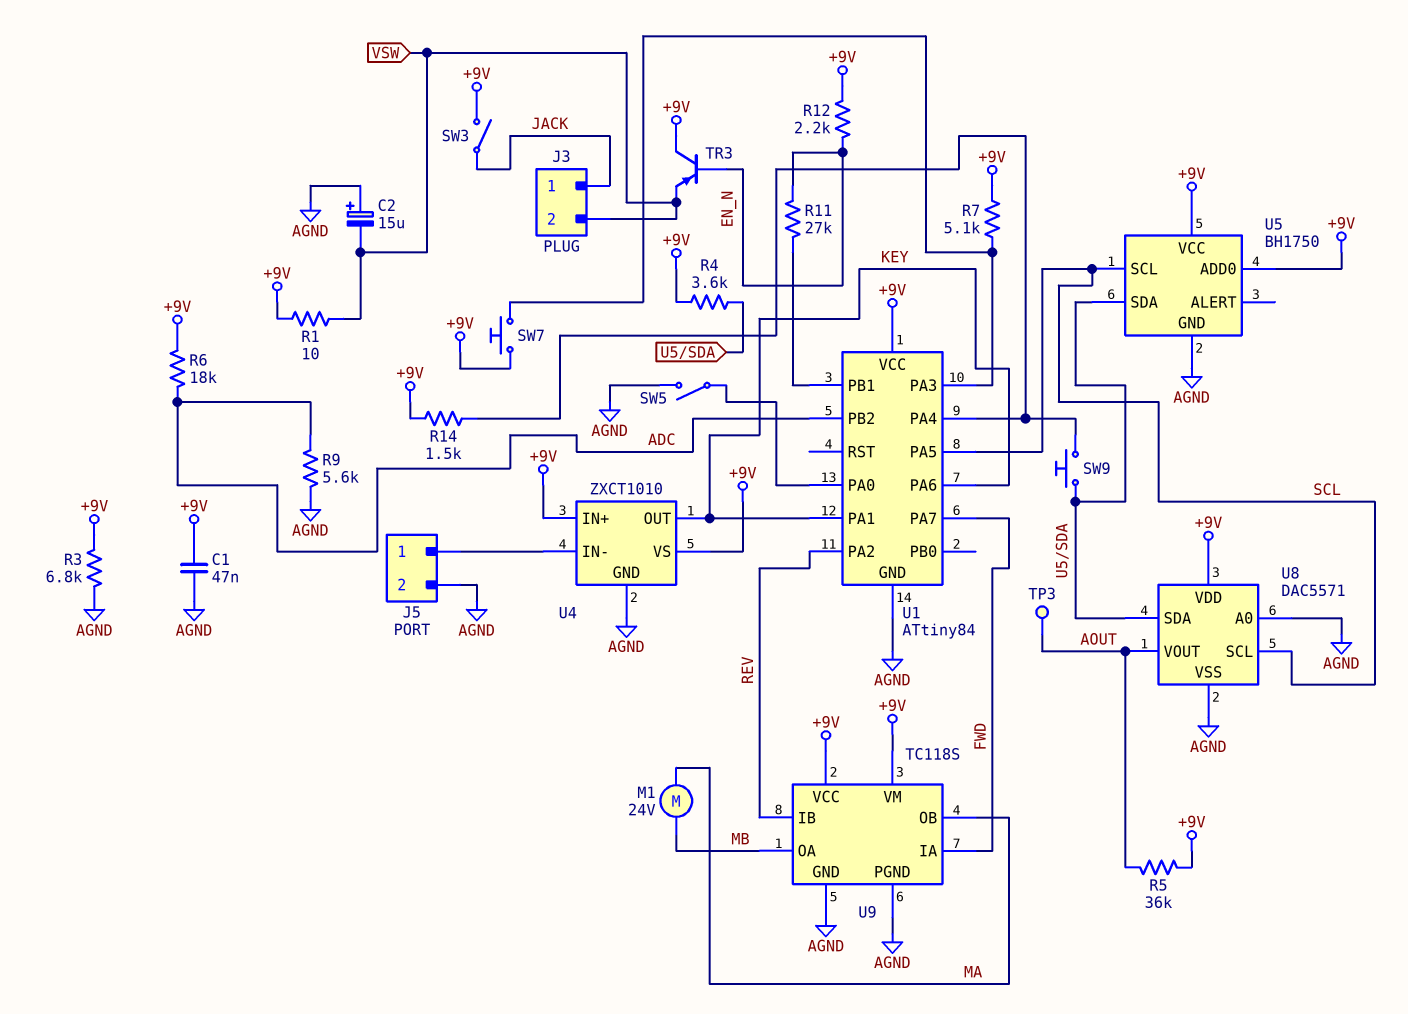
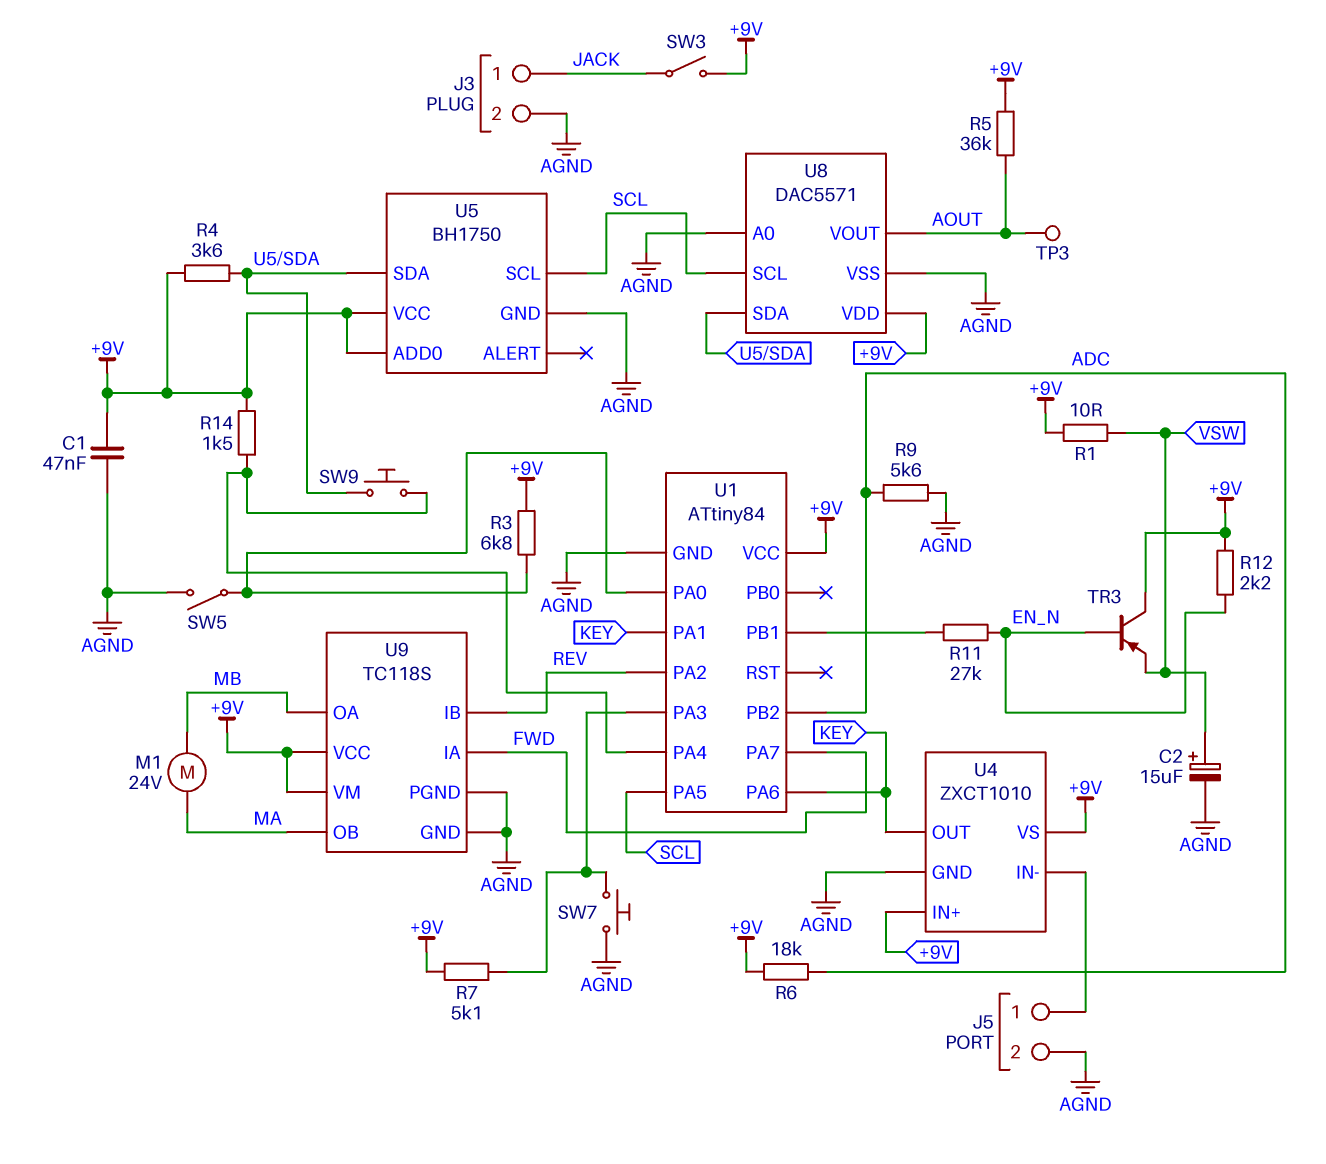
C2: 15uF (plus AGND, minus VSW) -> 15uF (plus VSW, minus AGND)
J3 pin 2: VSW -> AGND
R3: 6.8k (+9V, AGND) -> 6.8k (+9V, U1/PA0)
SW7: button (+9V, U1/PA3) -> button (AGND, U1/PA3)

